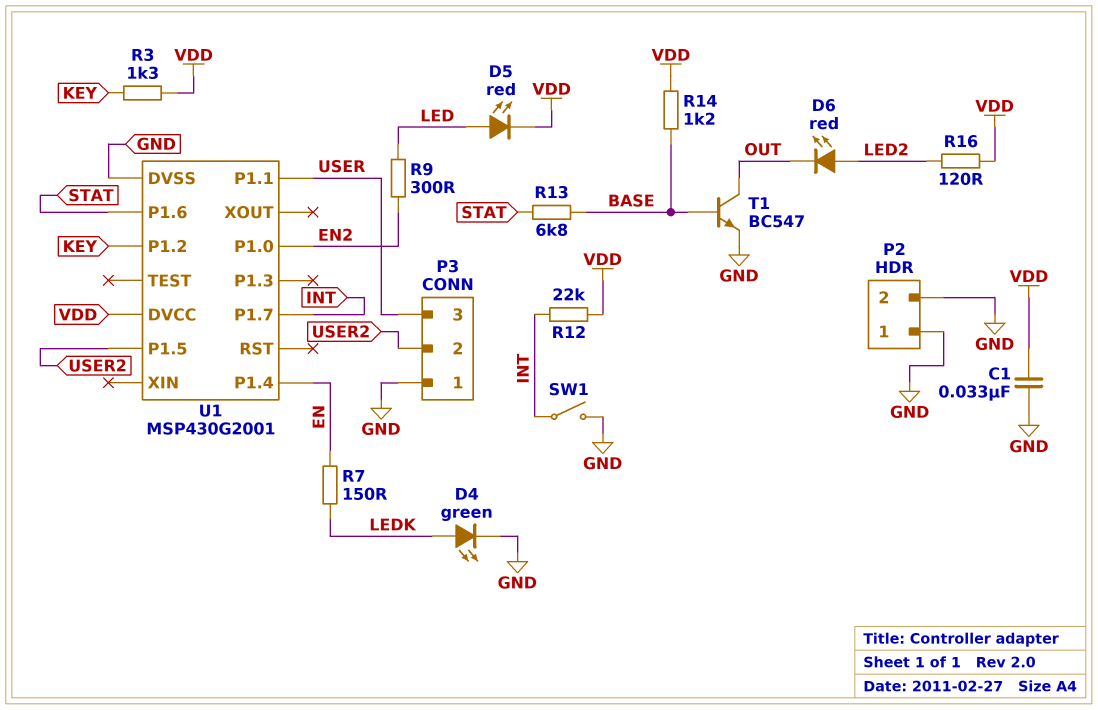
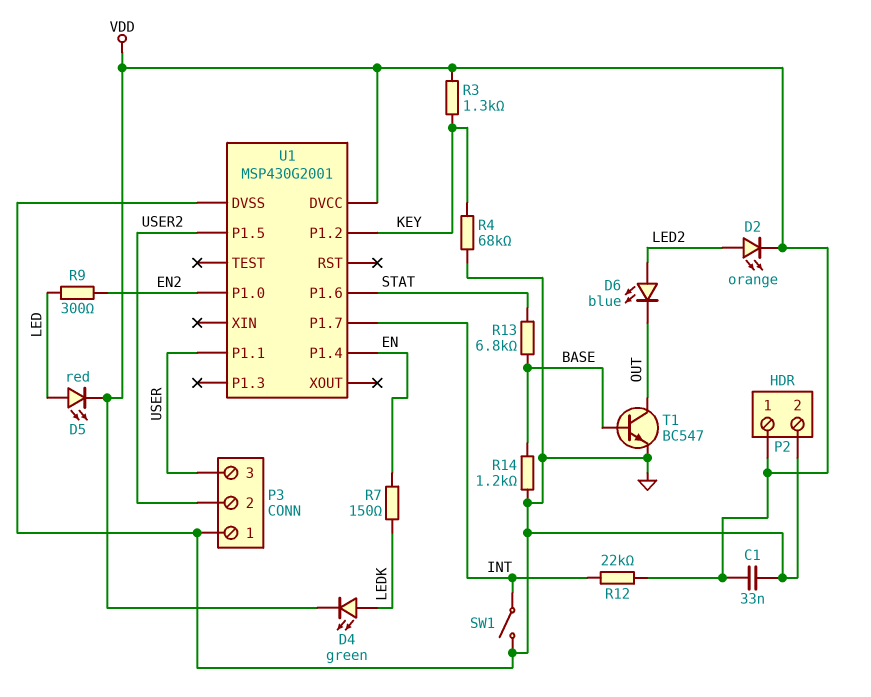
D2: none -> LED orange (A LED2, K VDD)
D4: LED green (A LEDK, K GND) -> LED green (A LEDK, K VDD)
D6: LED red (A LED2, K OUT) -> LED blue (A LED2, K OUT)
P2 pin 1: GND -> VDD
R4: none -> 68k (GND, KEY)
R14: 1.2k (BASE, VDD) -> 1.2k (BASE, GND)
R16: 120 (LED2, VDD) -> none

